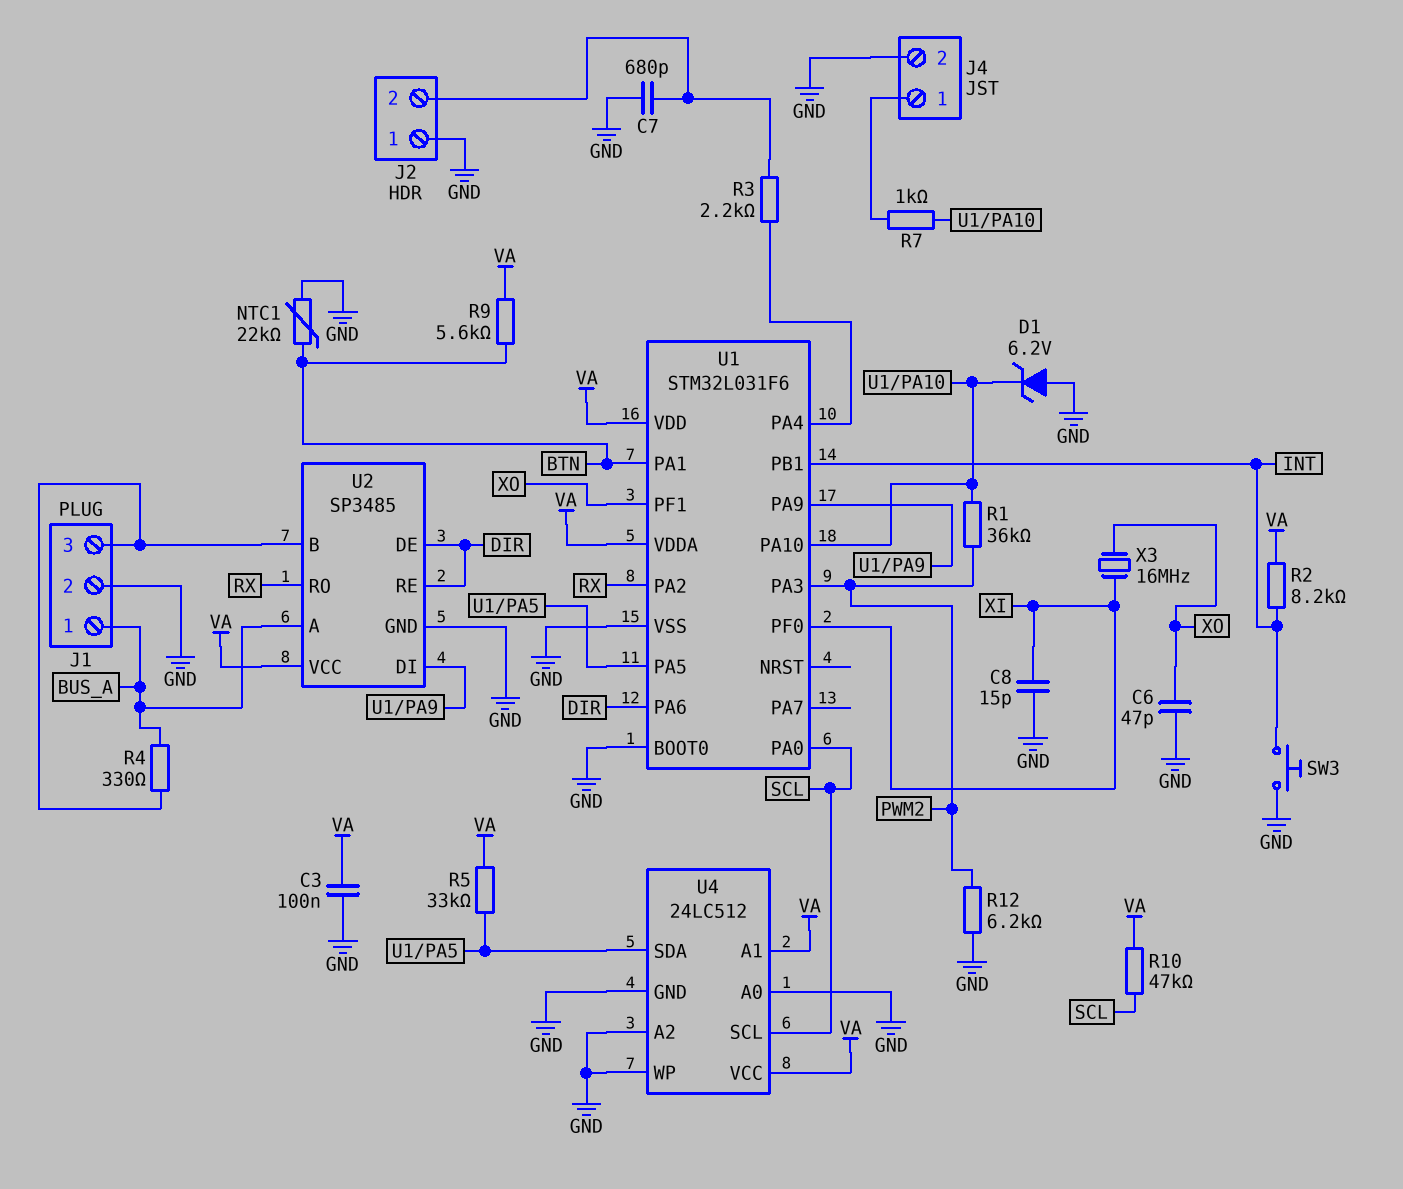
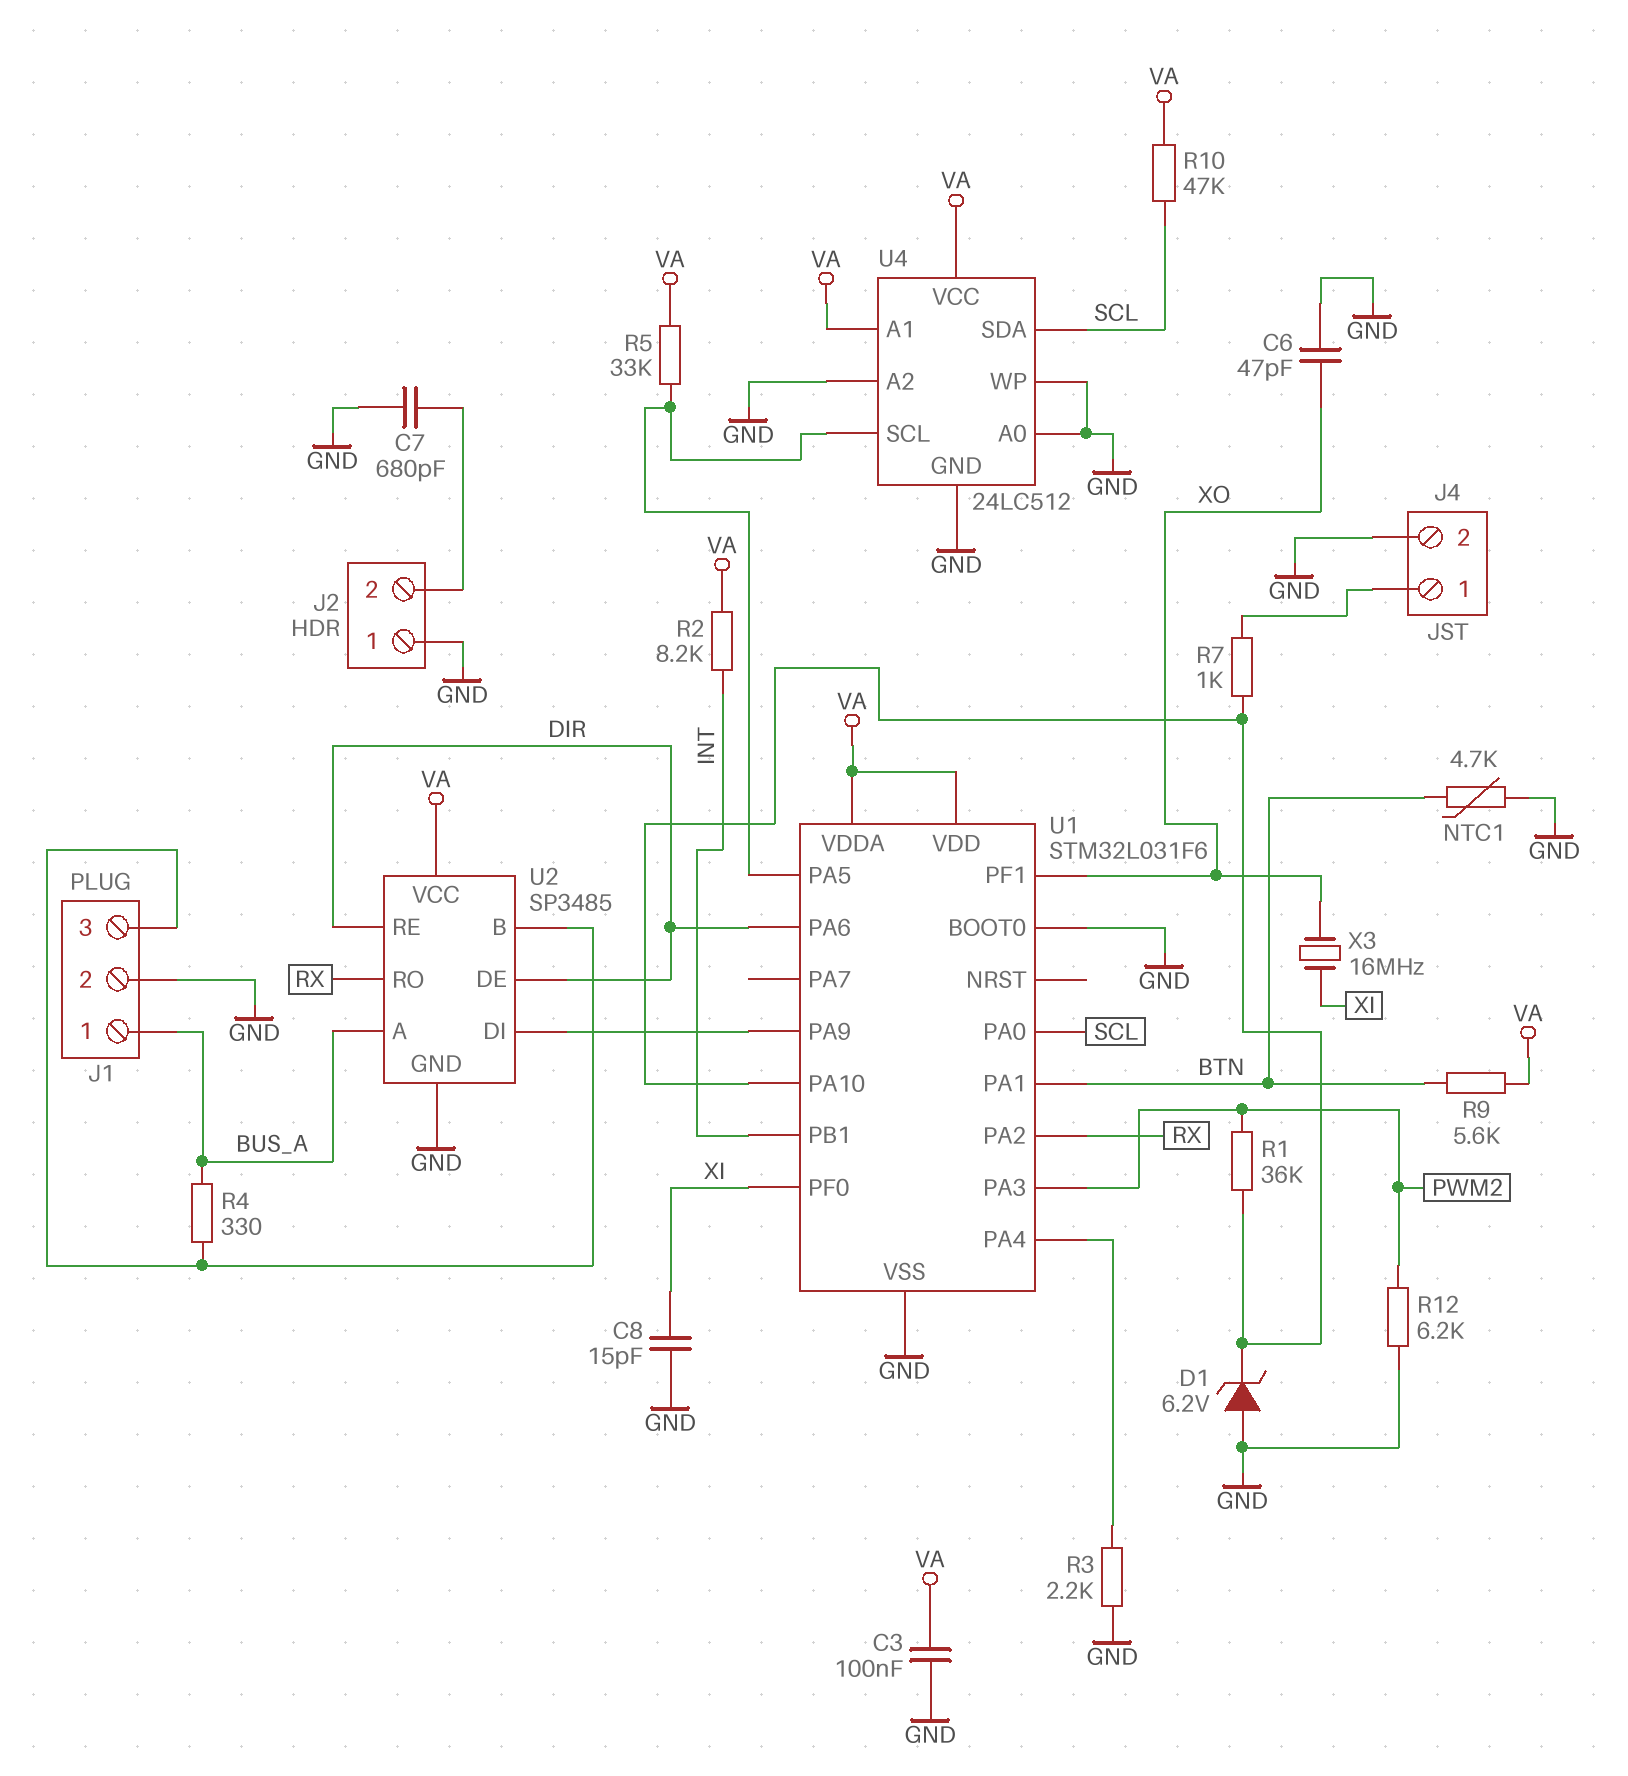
NTC1: 22k (BTN, GND) -> 4.7k (BTN, GND)
R3: 2.2k (J2/2, U1/PA4) -> 2.2k (GND, U1/PA4)
SW3: button (GND, INT) -> none
U4 pin SCL: SCL -> U1/PA5
U4 pin SDA: U1/PA5 -> SCL

